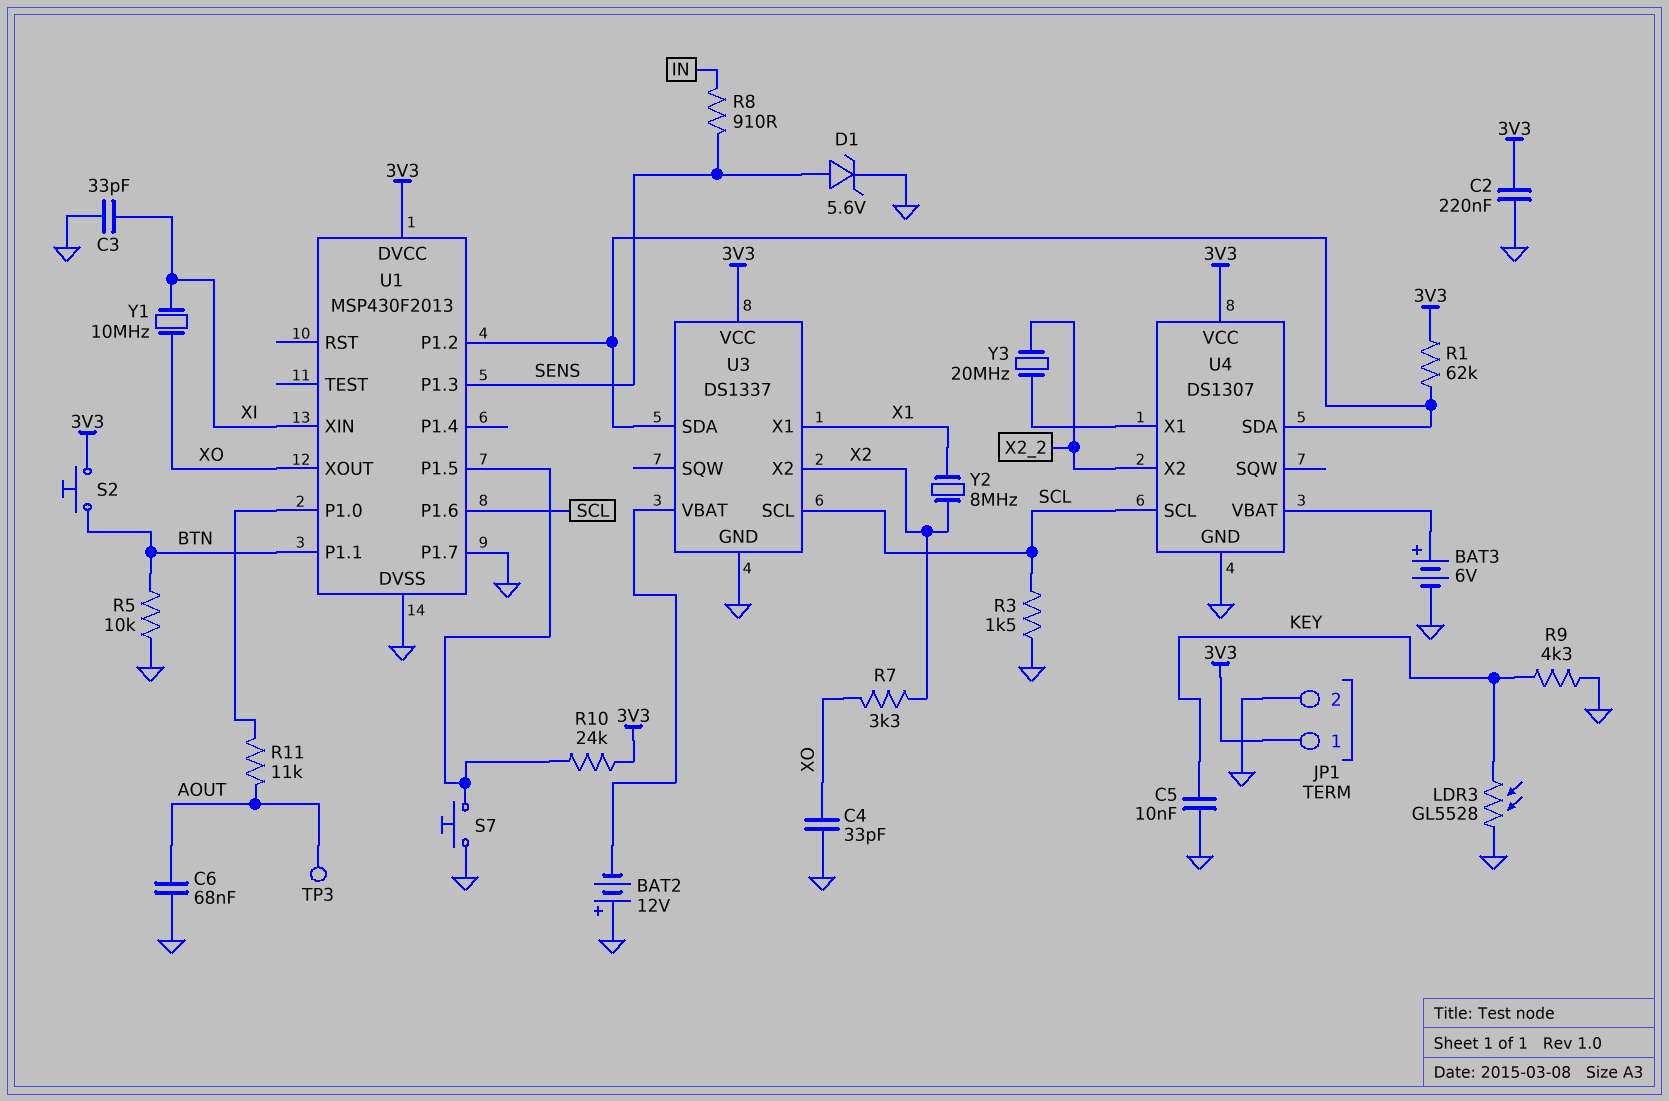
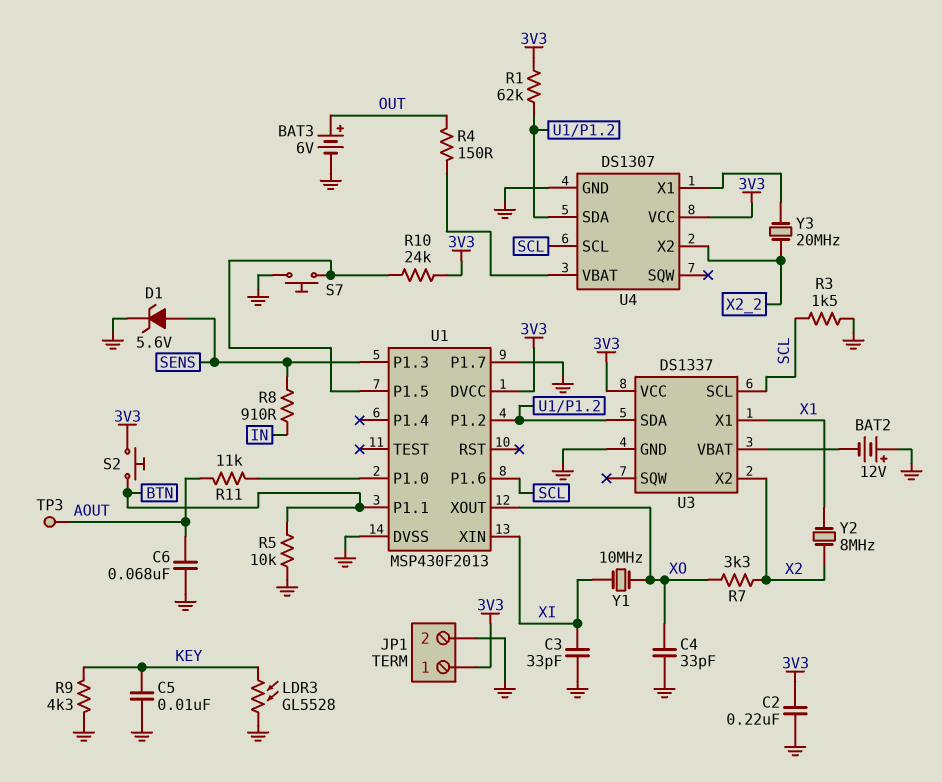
BAT3: 6V (plus U4/VBAT, minus GND) -> 6V (plus OUT, minus GND)
R4: none -> 150 (OUT, U4/VBAT)

